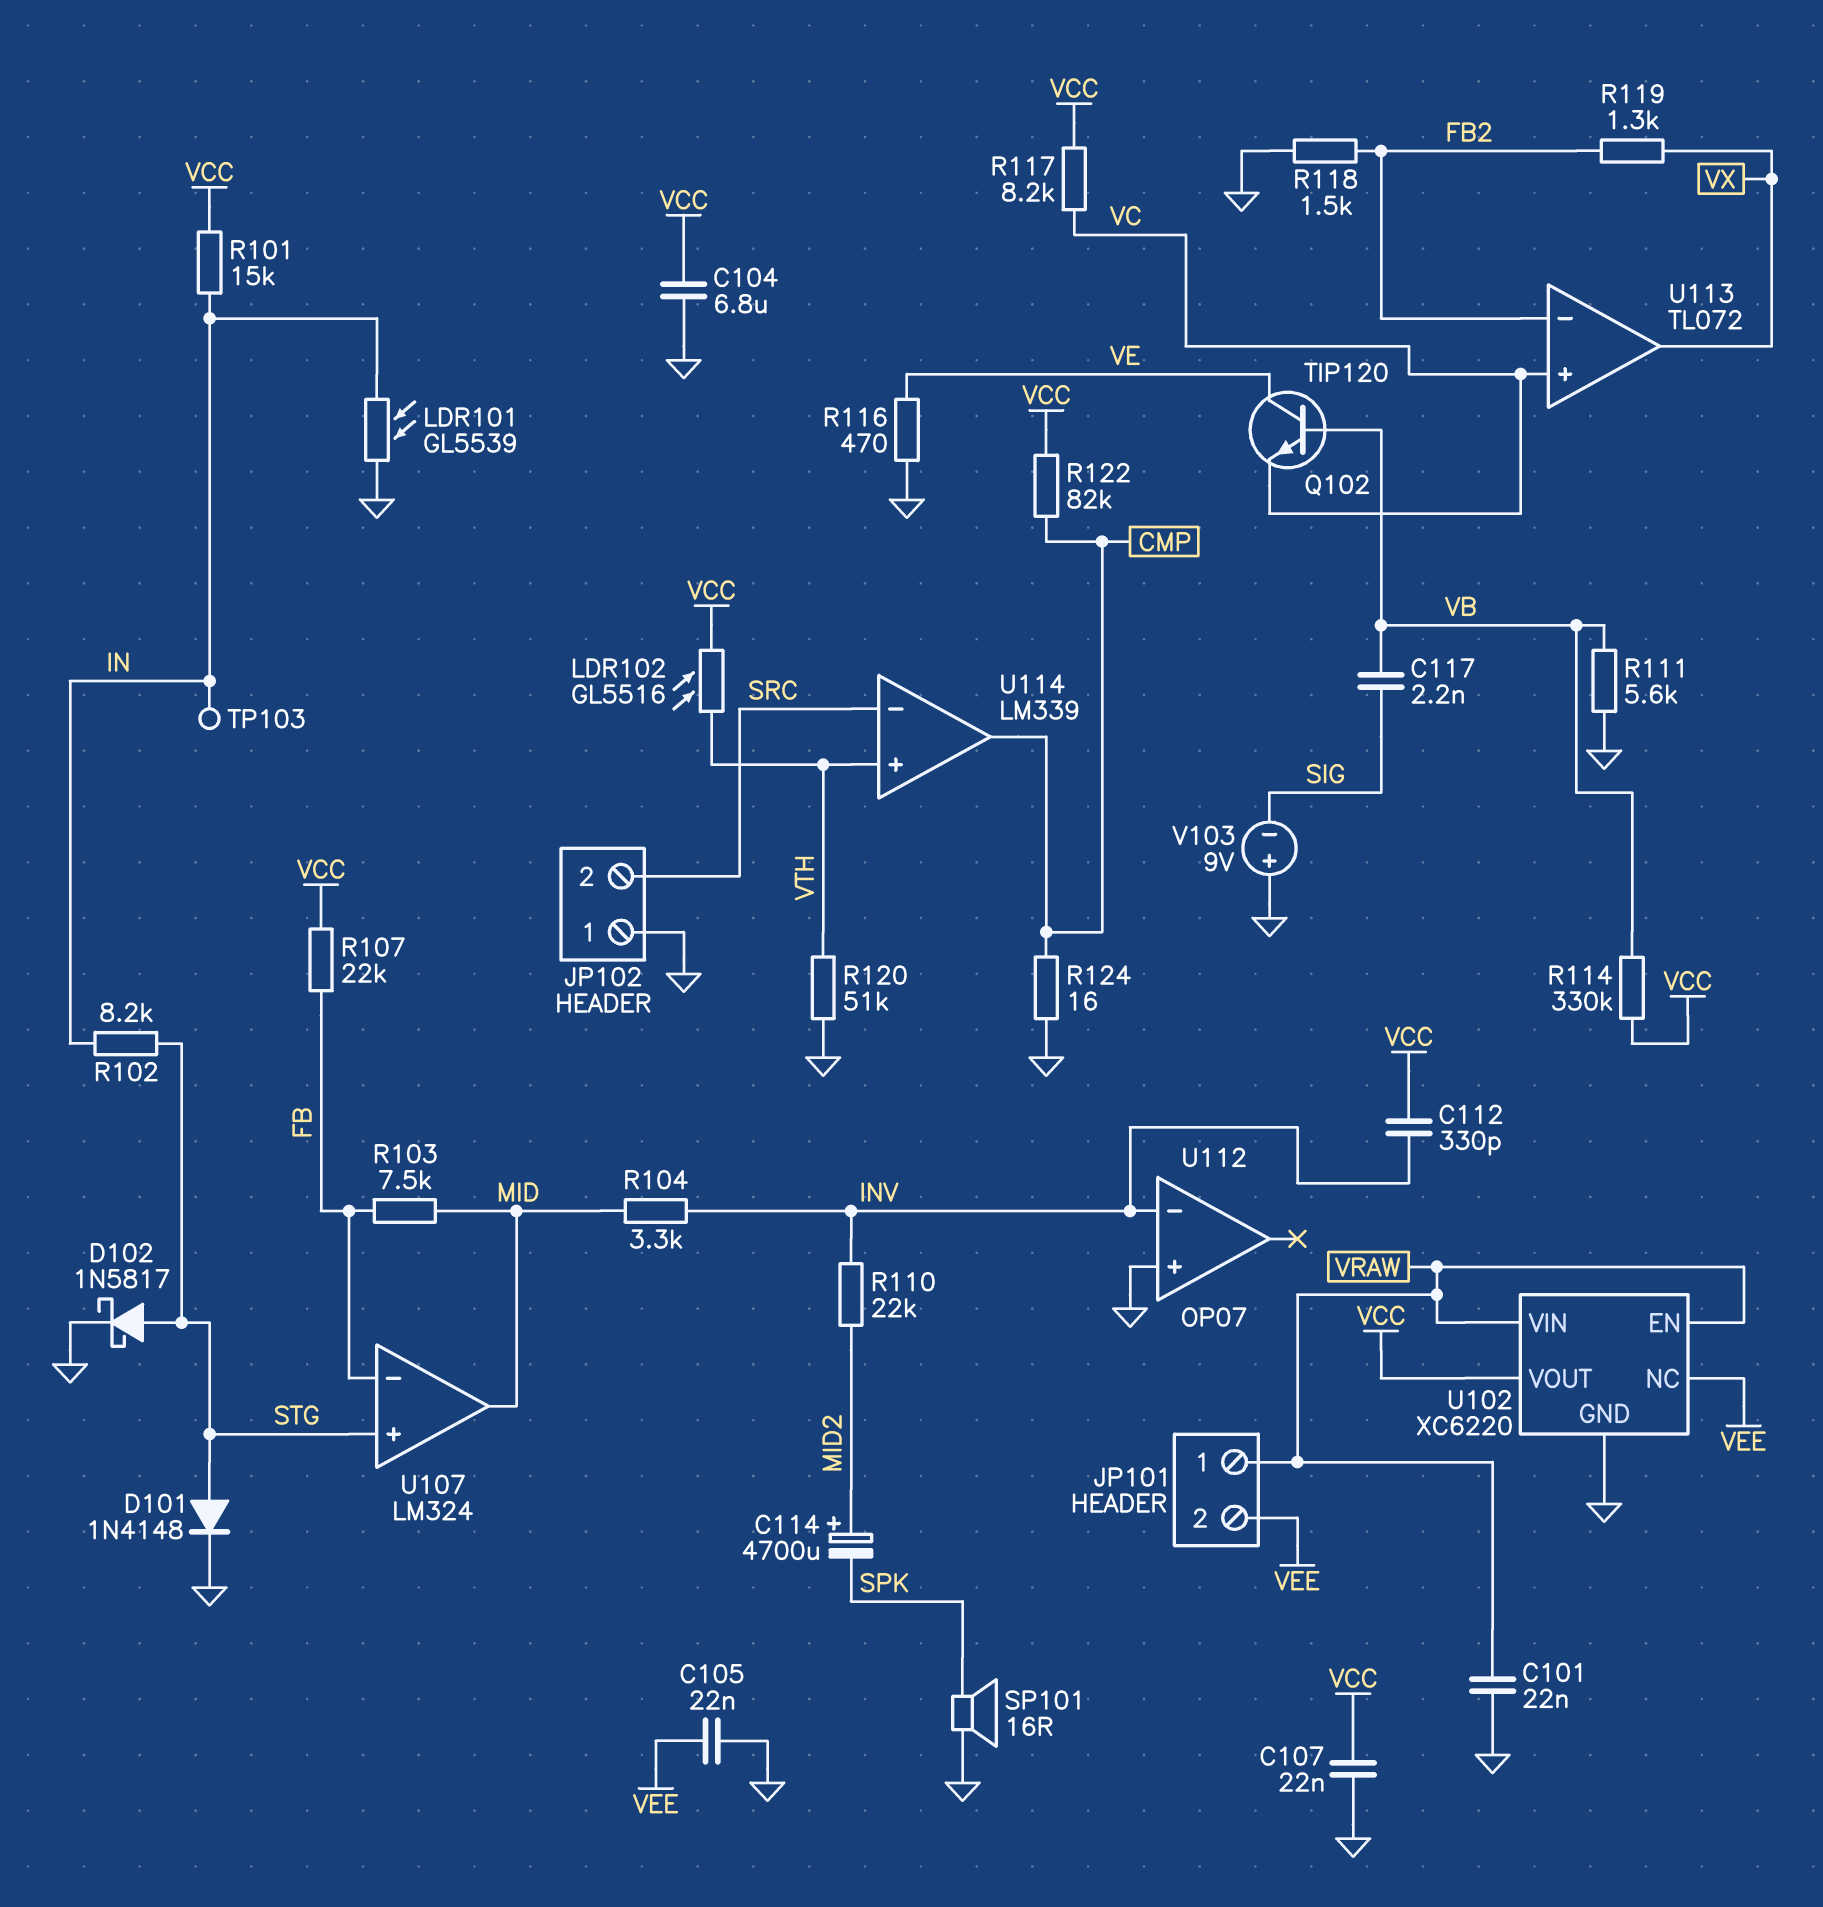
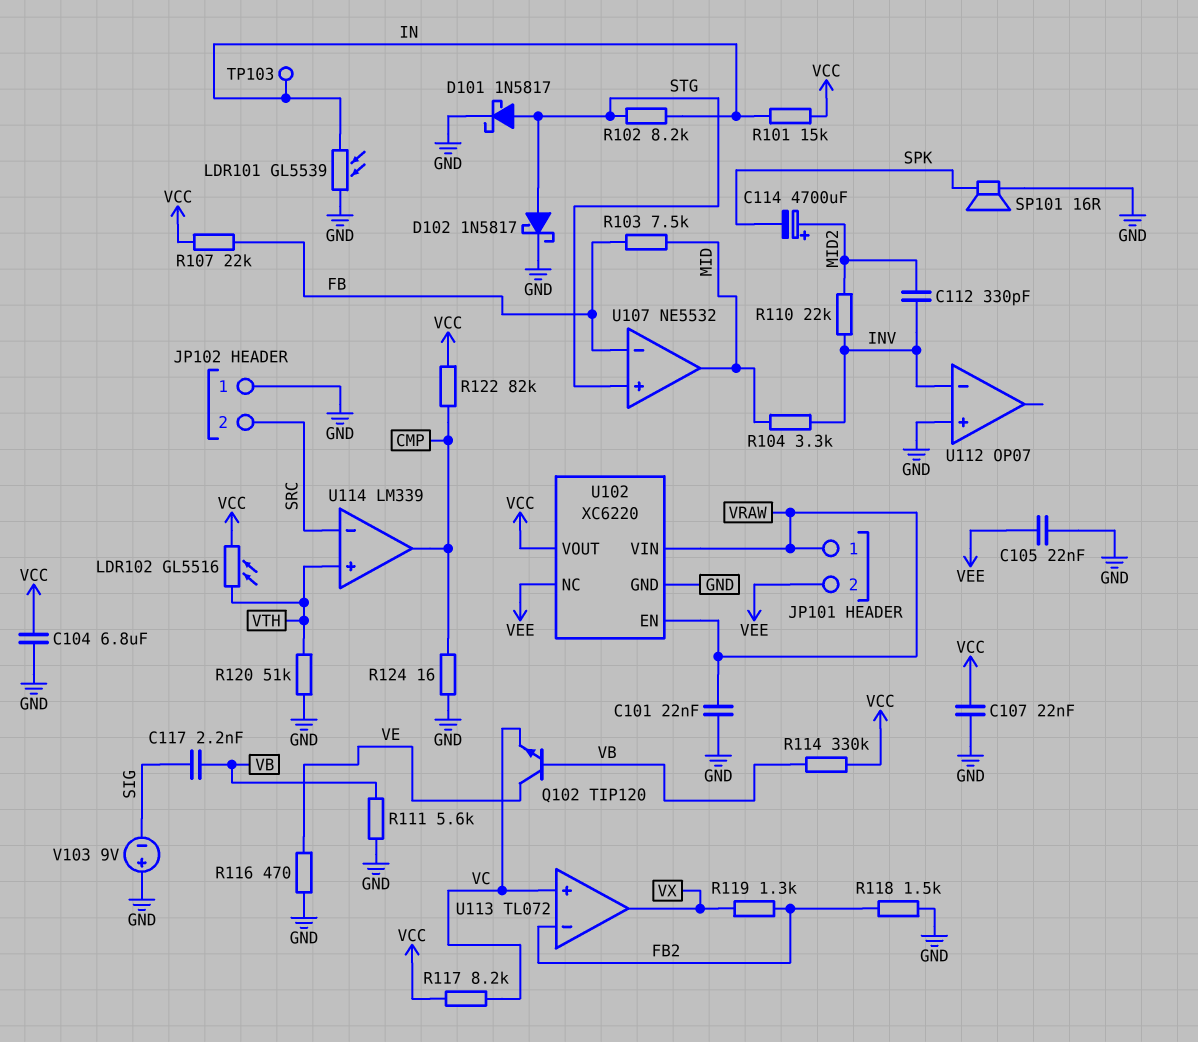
C112: 330pF (INV, VCC) -> 330pF (INV, MID2)
D101: diode 1N4148 (A STG, K GND) -> schottky 1N5817 (A STG, K GND)
U107: LM324 -> NE5532

